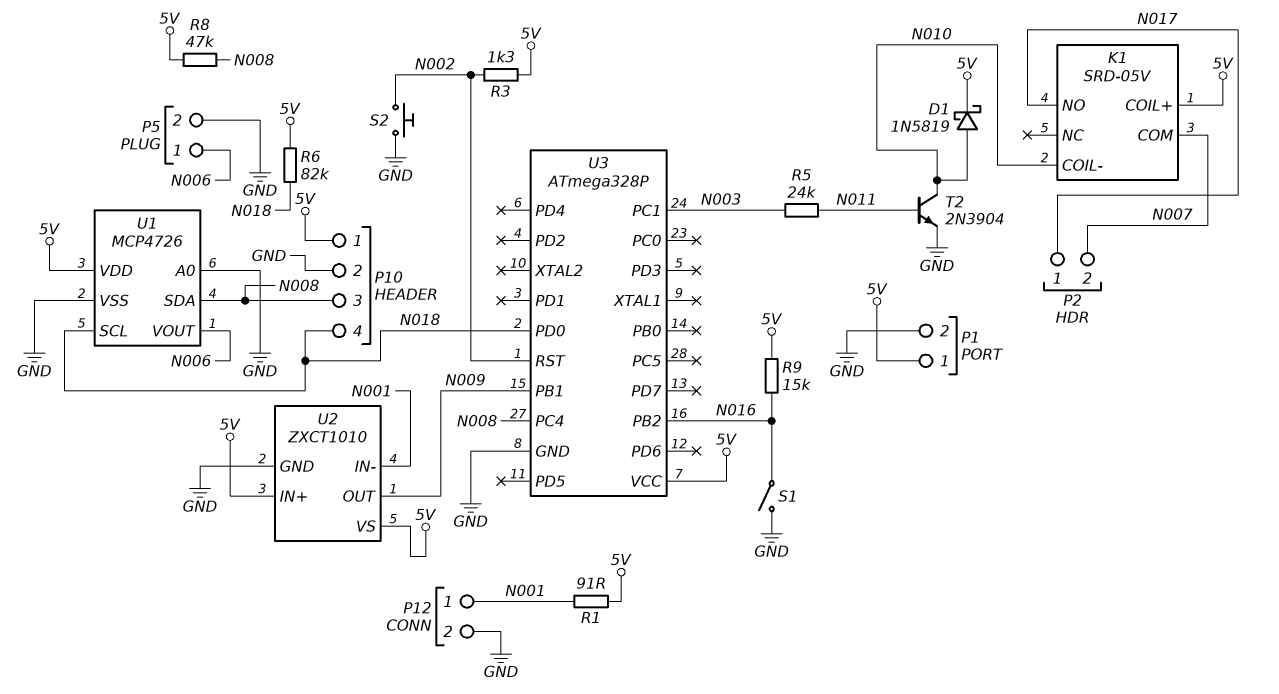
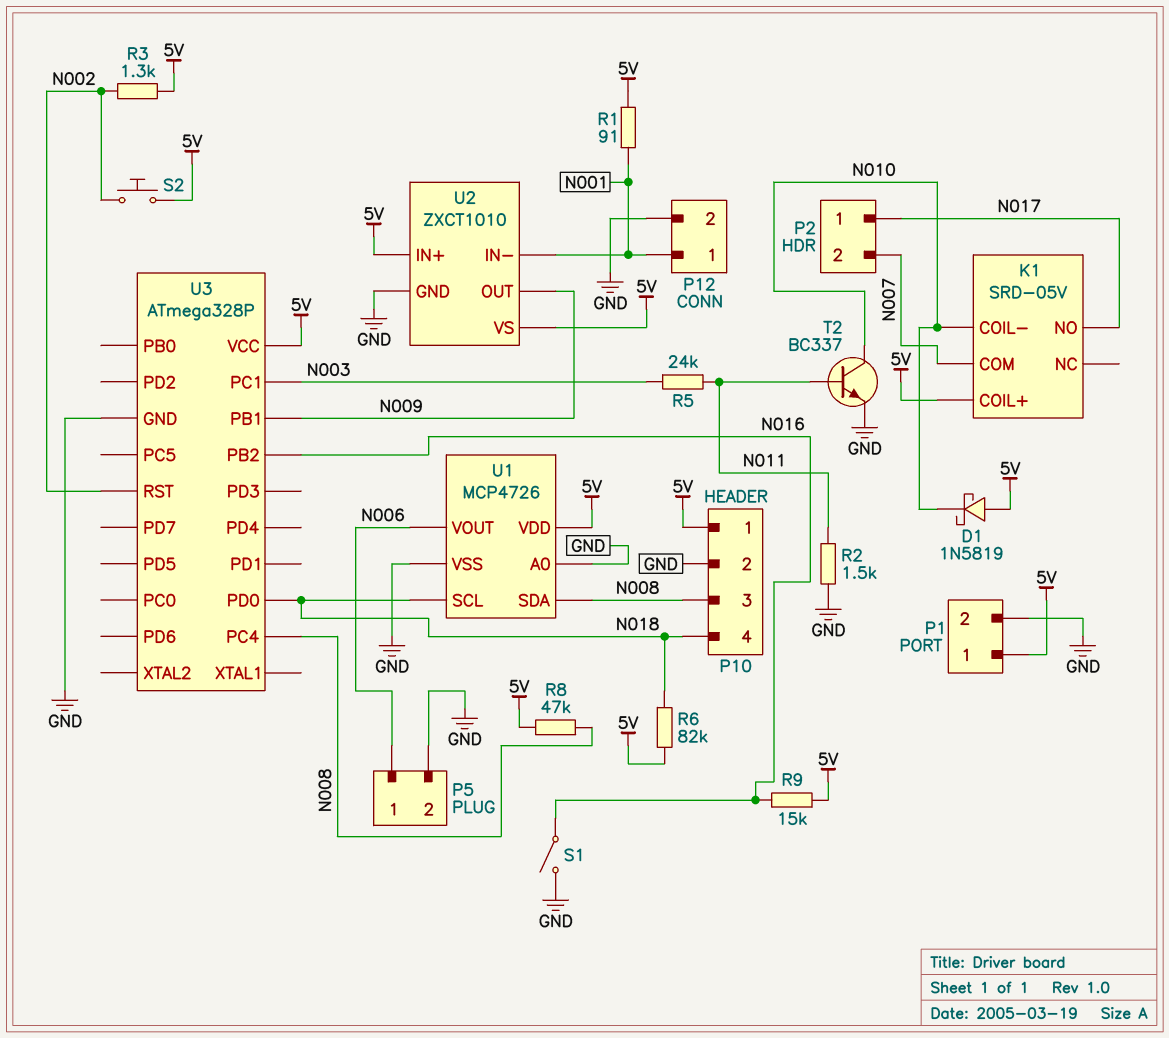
D1: schottky 1N5819 (A N010, K 5V) -> schottky 1N5819 (A 5V, K N010)
R2: none -> 1.5k (GND, N011)
S2: button (GND, N002) -> button (5V, N002)
T2: NPN 2N3904 (B N011, C N010, E GND) -> NPN BC337 (B N011, C N010, E GND)

